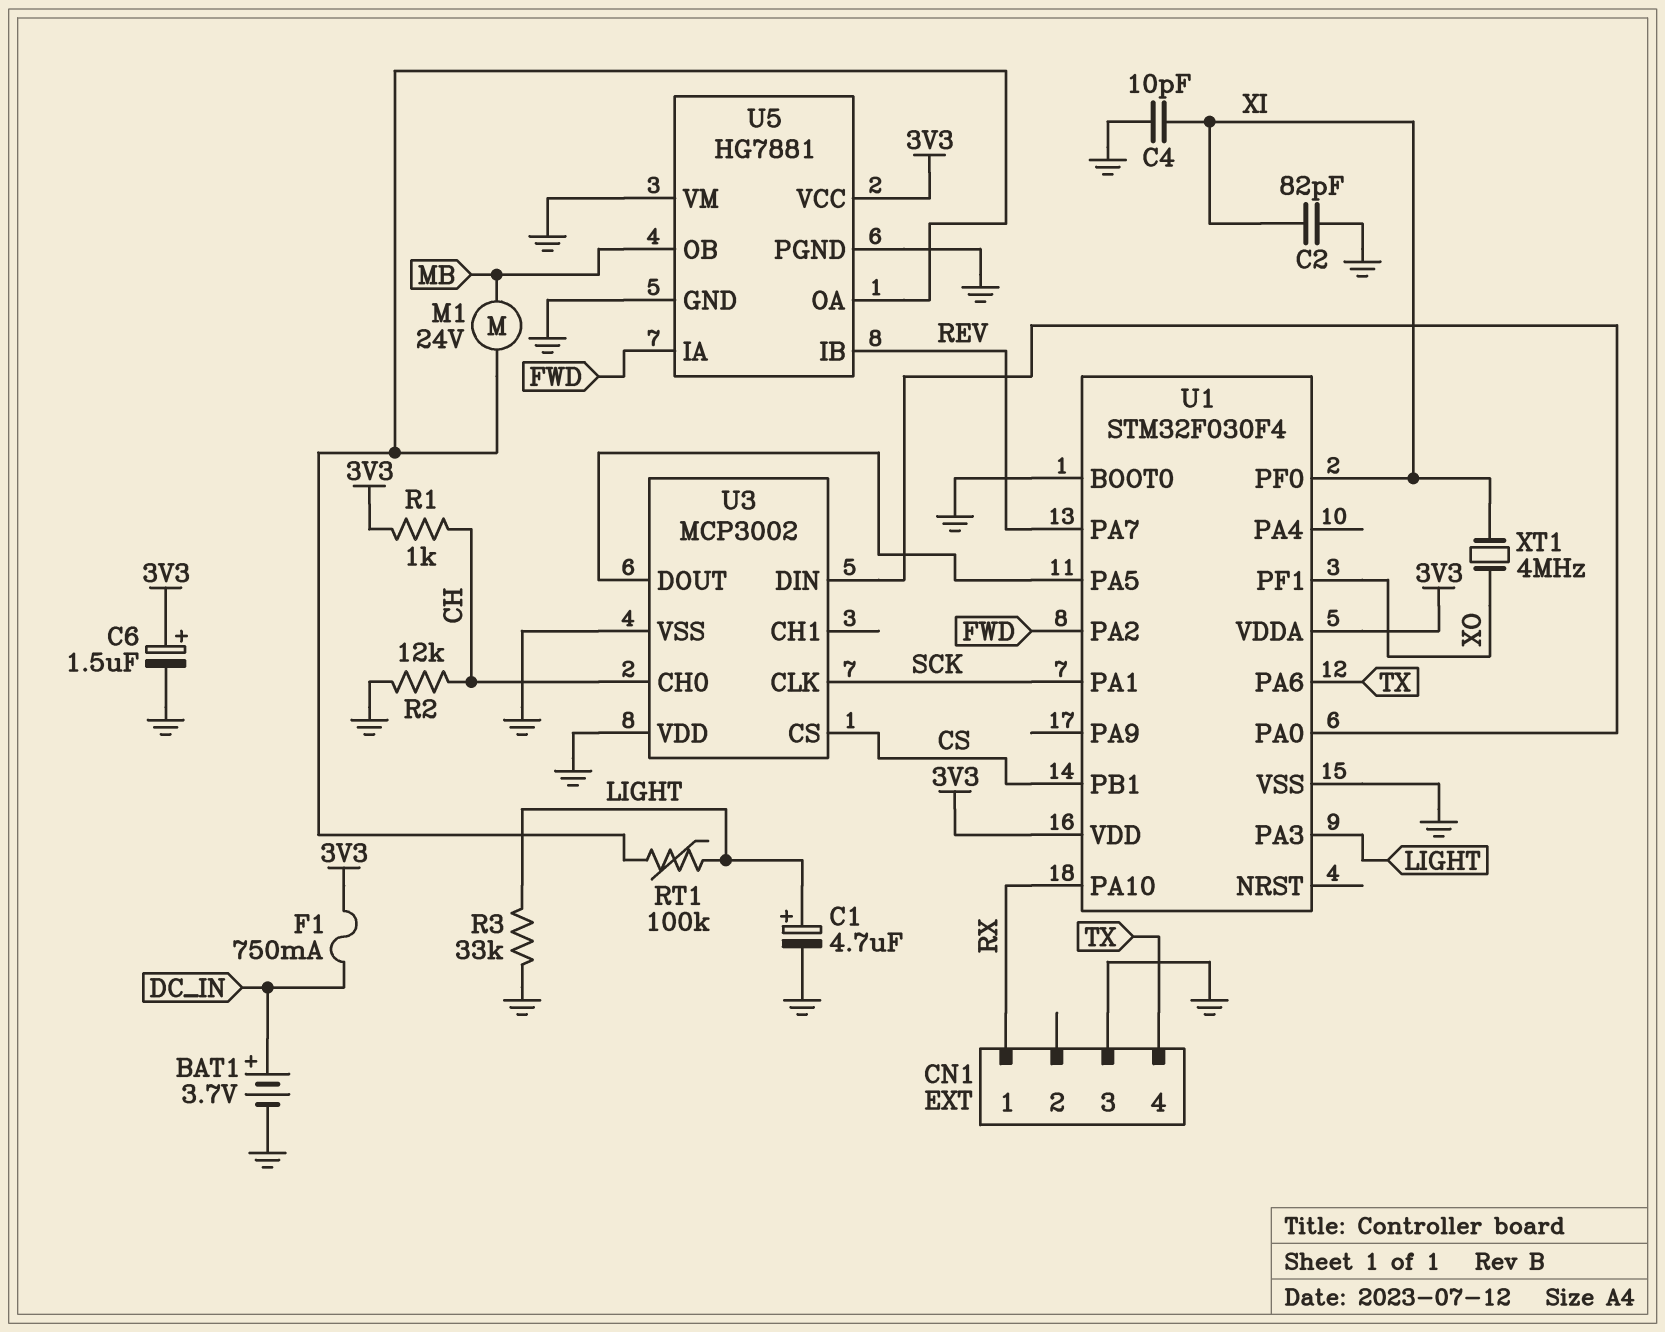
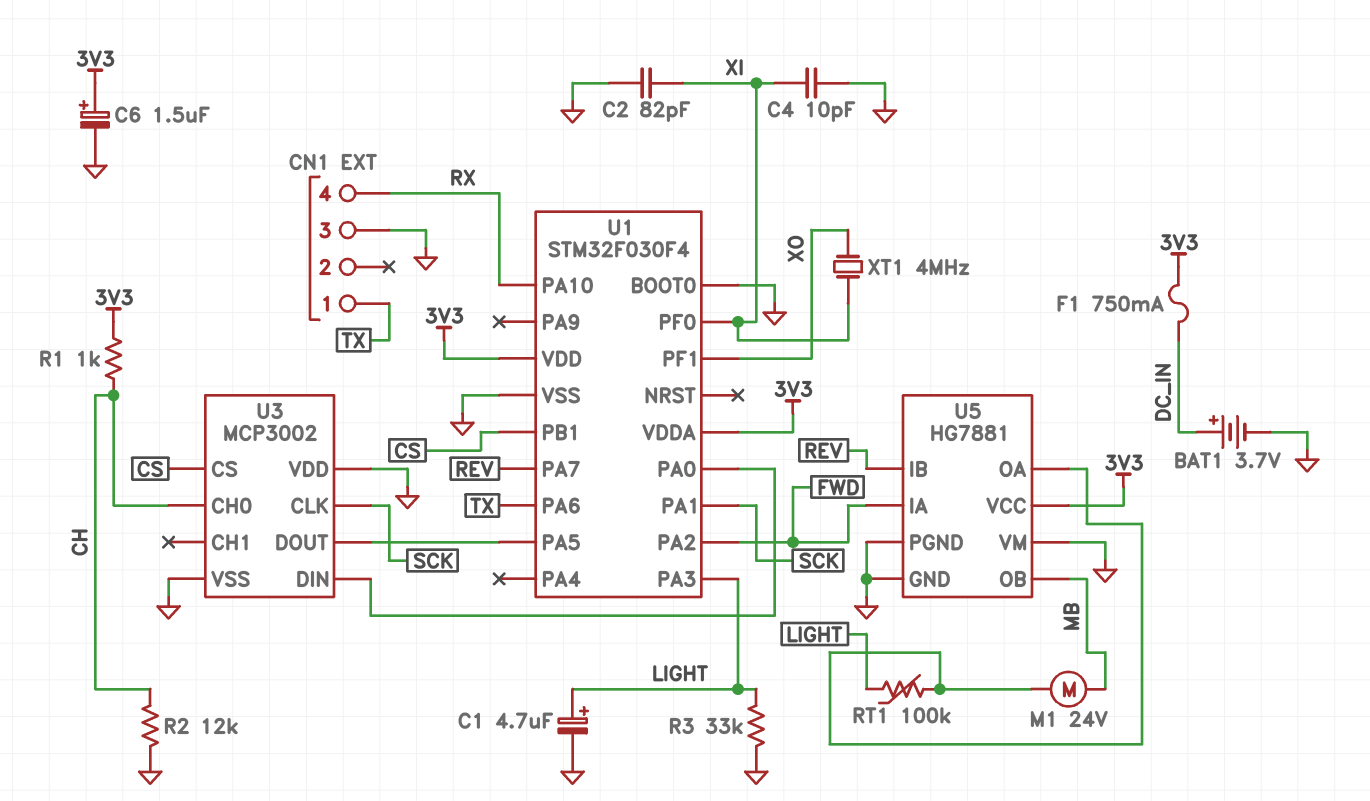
CN1 pin 1: RX -> TX
CN1 pin 4: TX -> RX

